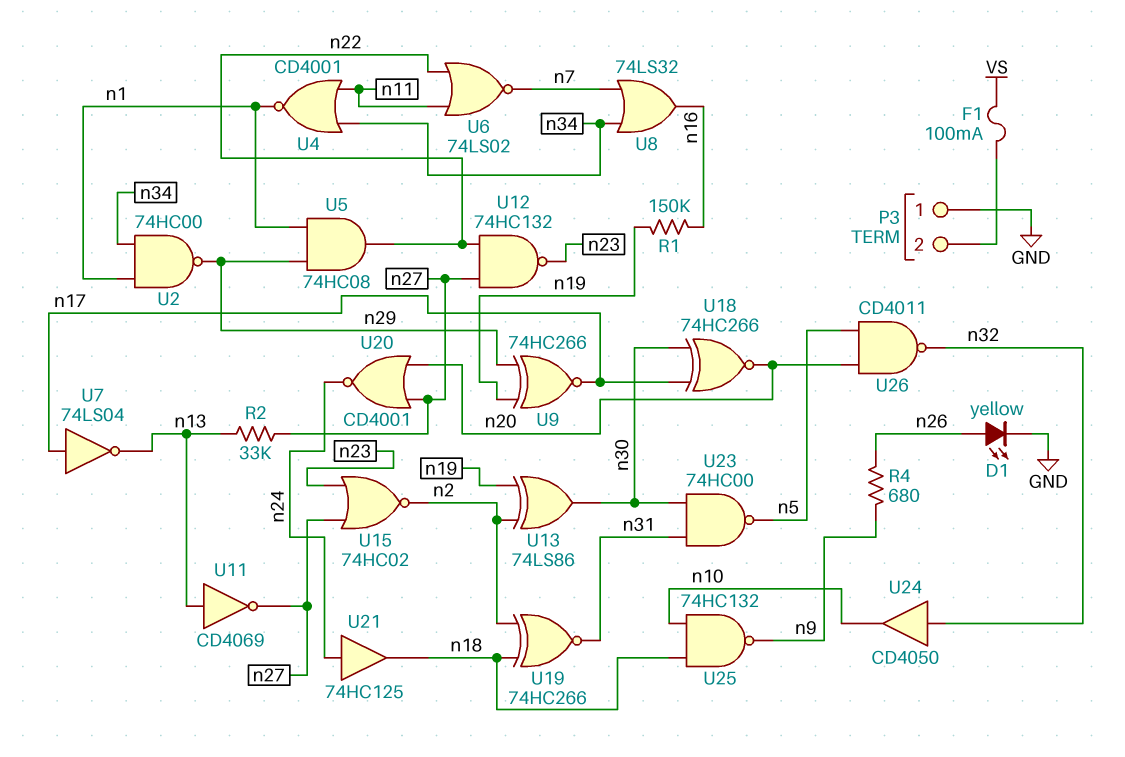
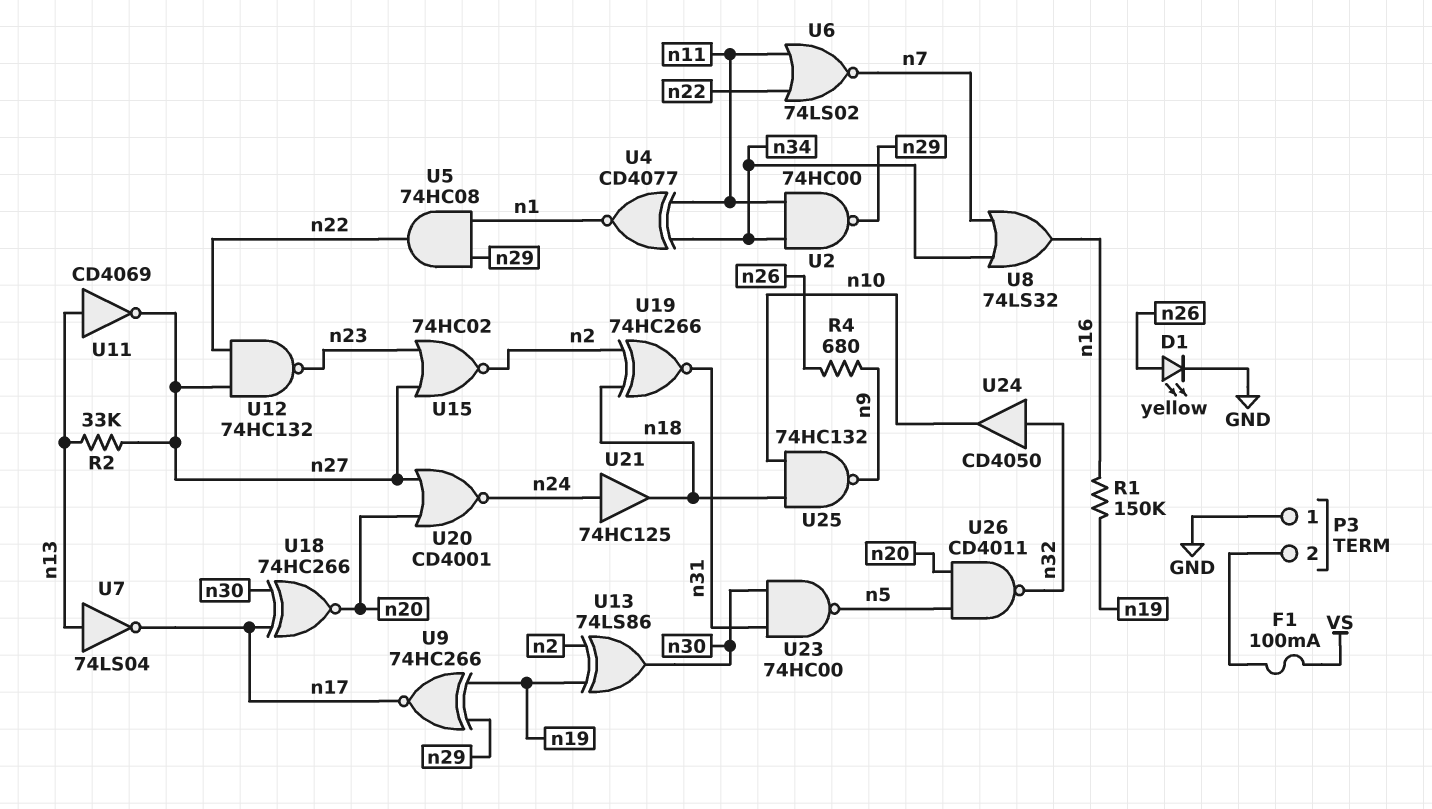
U2: NAND 74HC00 (in n1, in n34, out n29) -> NAND 74HC00 (in n11, in n34, out n29)
U4: NOR CD4001 (in n11, in n34, out n1) -> XNOR CD4077 (in n11, in n34, out n1)
U7: NOT 74LS04 (in n17, out n13) -> NOT 74LS04 (in n13, out n17)

